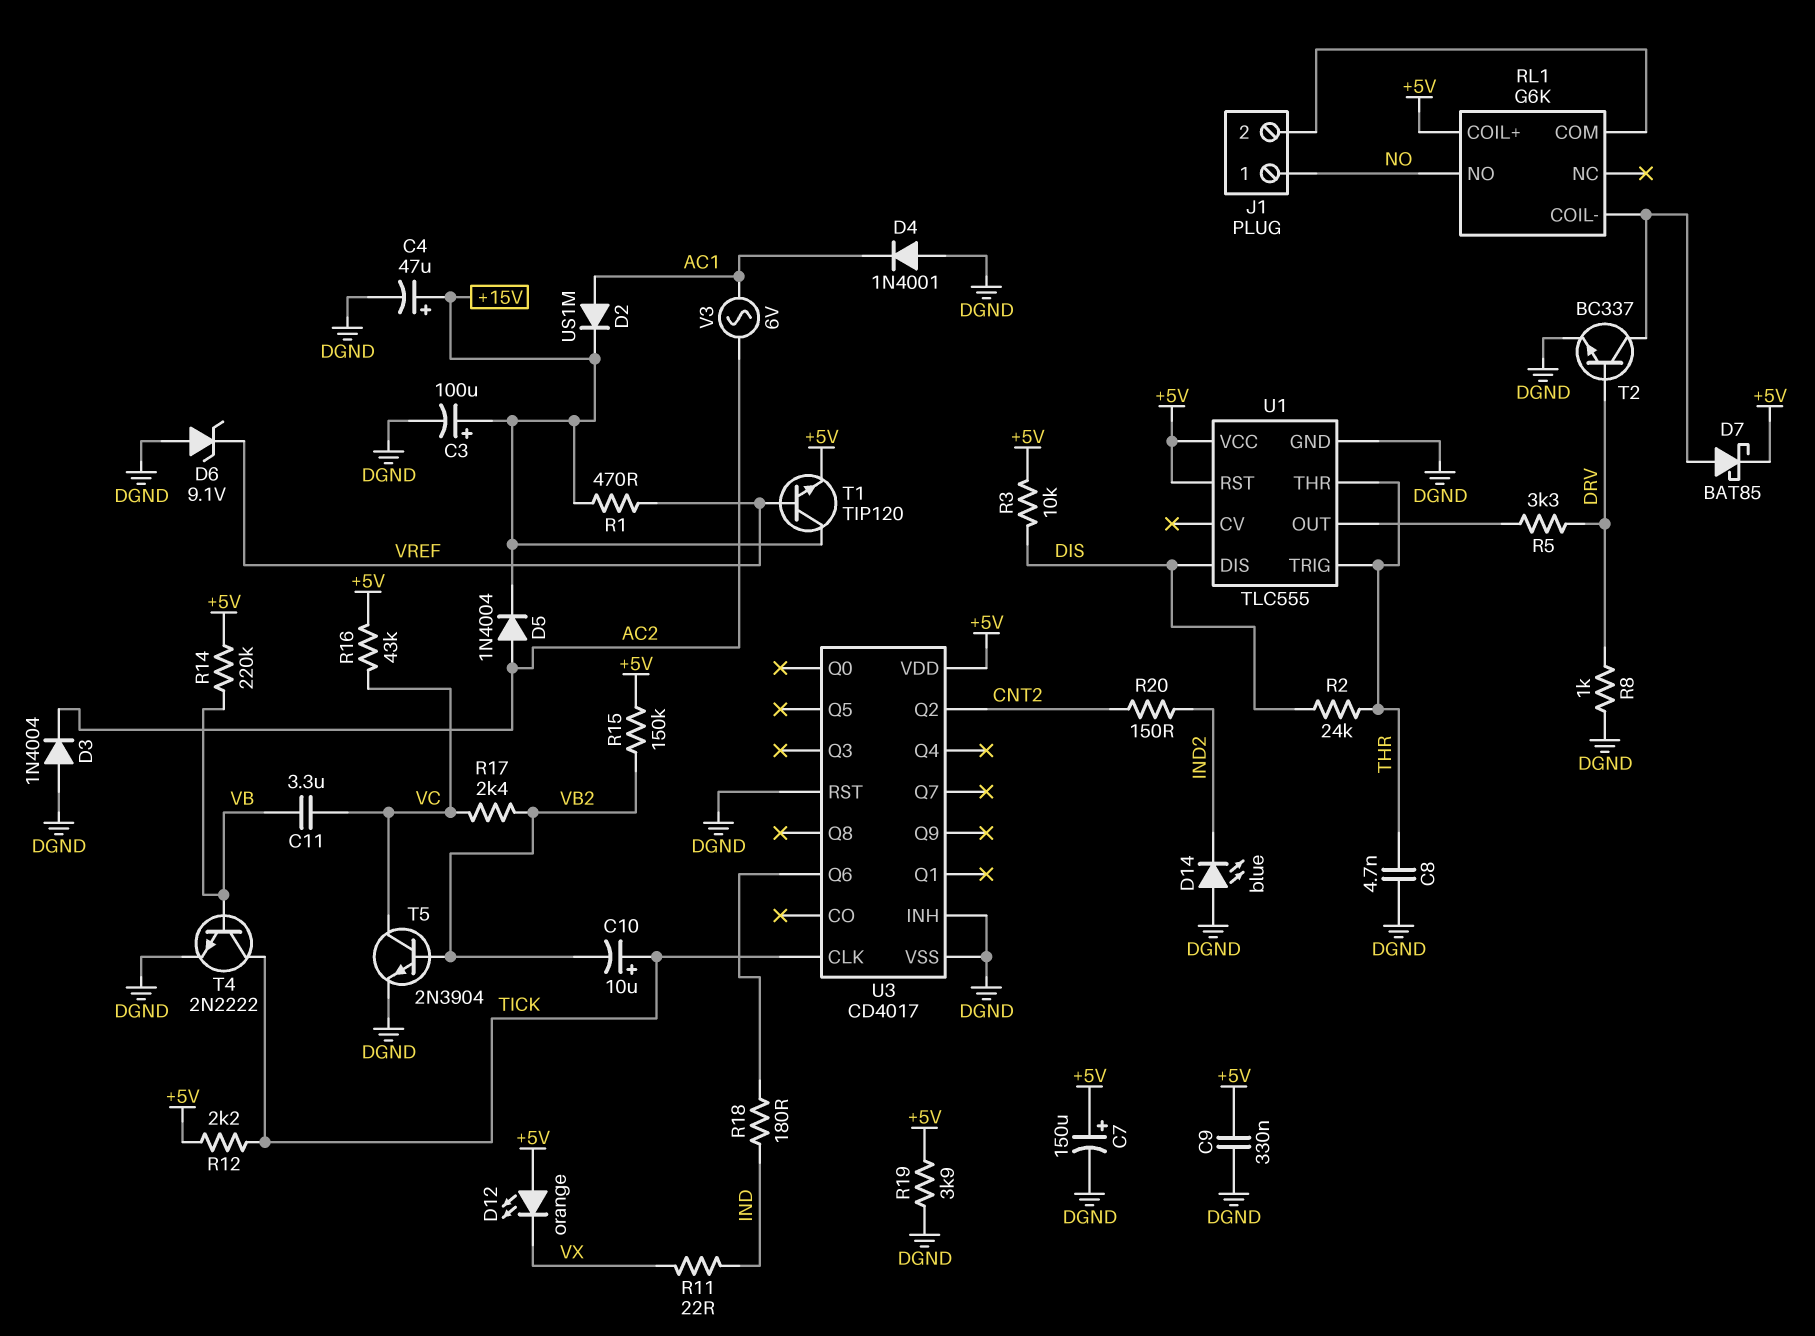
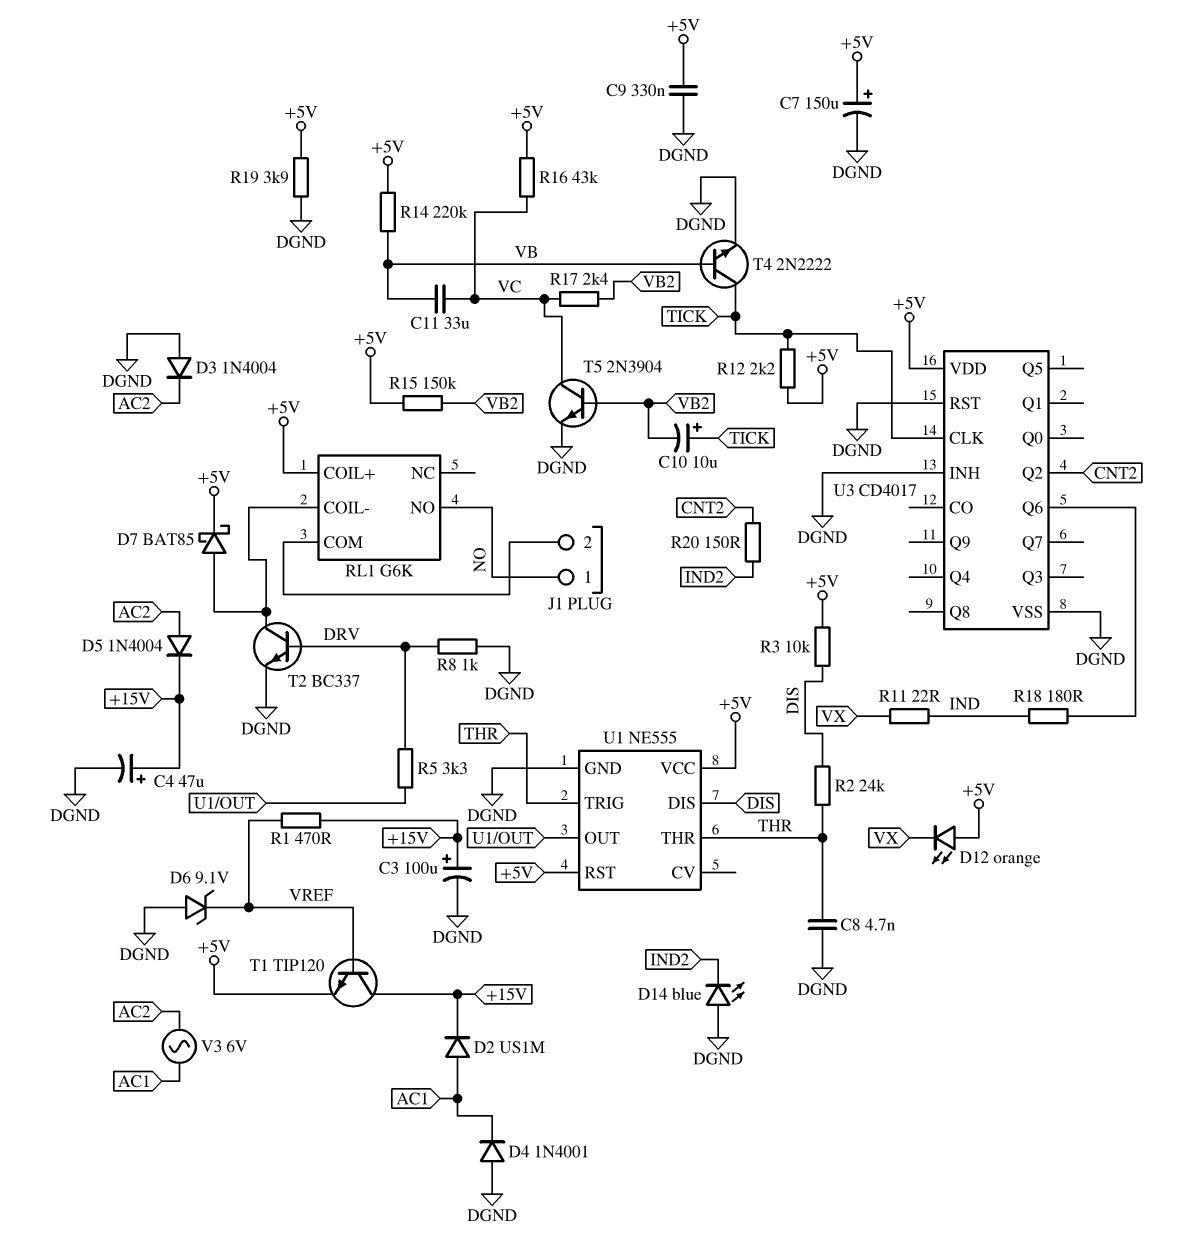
C11: 3.3uF (VB, VC) -> 33uF (VB, VC)
U1: TLC555 -> NE555

